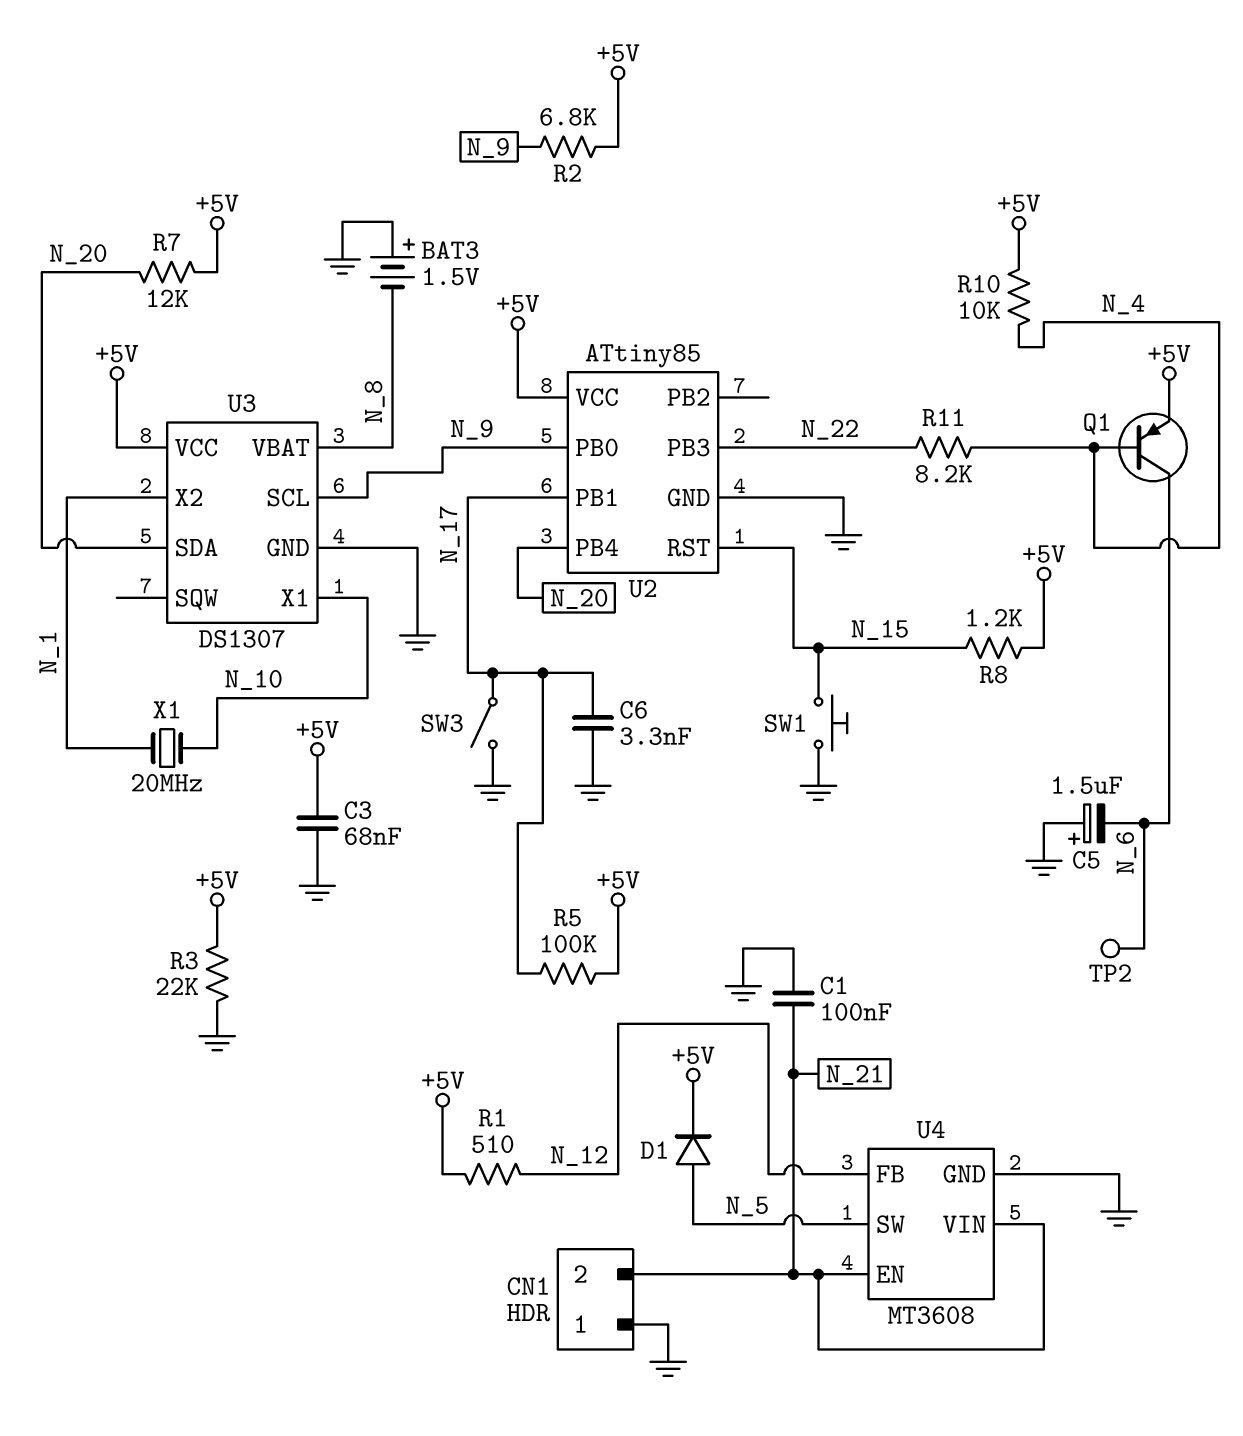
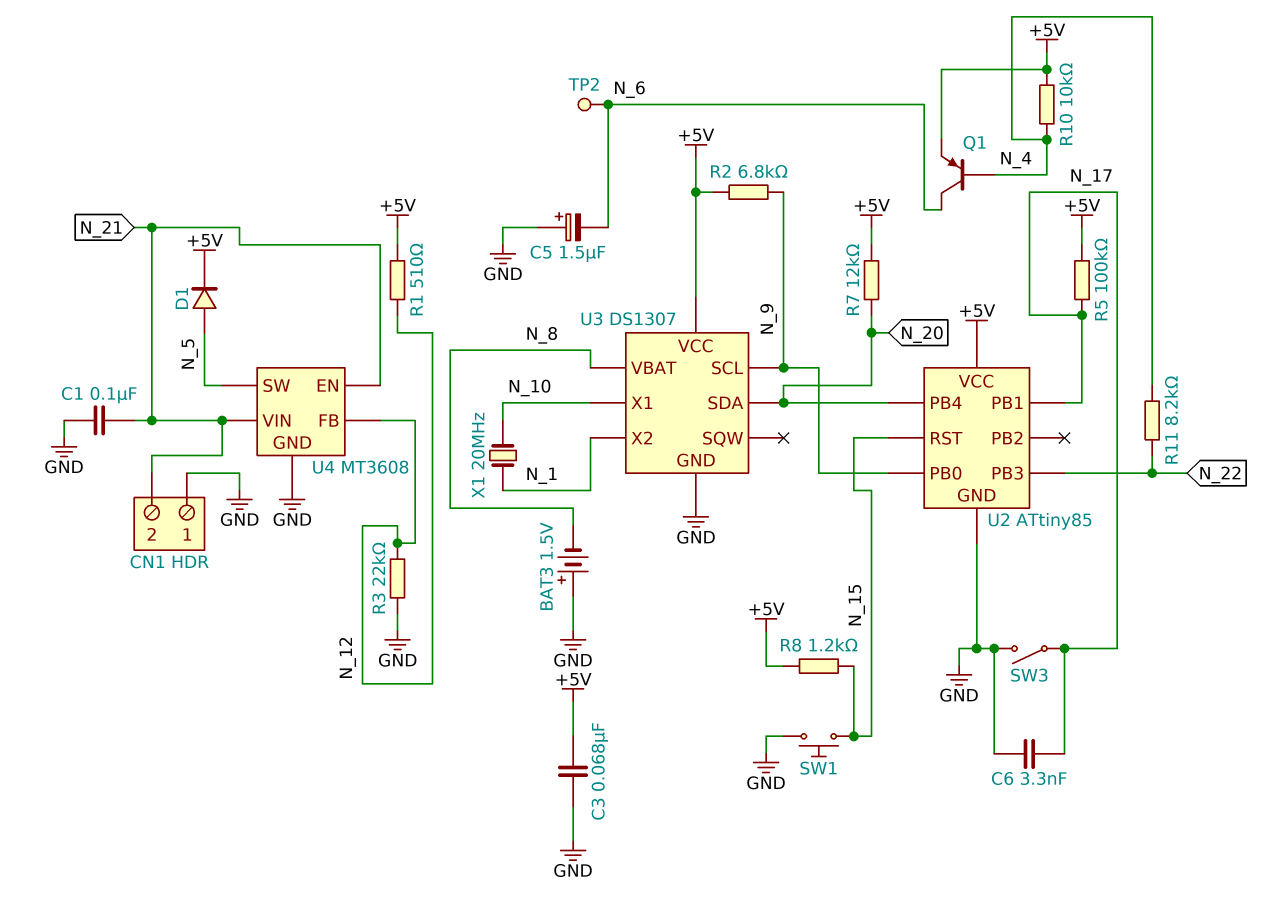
R3: 22k (+5V, GND) -> 22k (GND, N_12)

